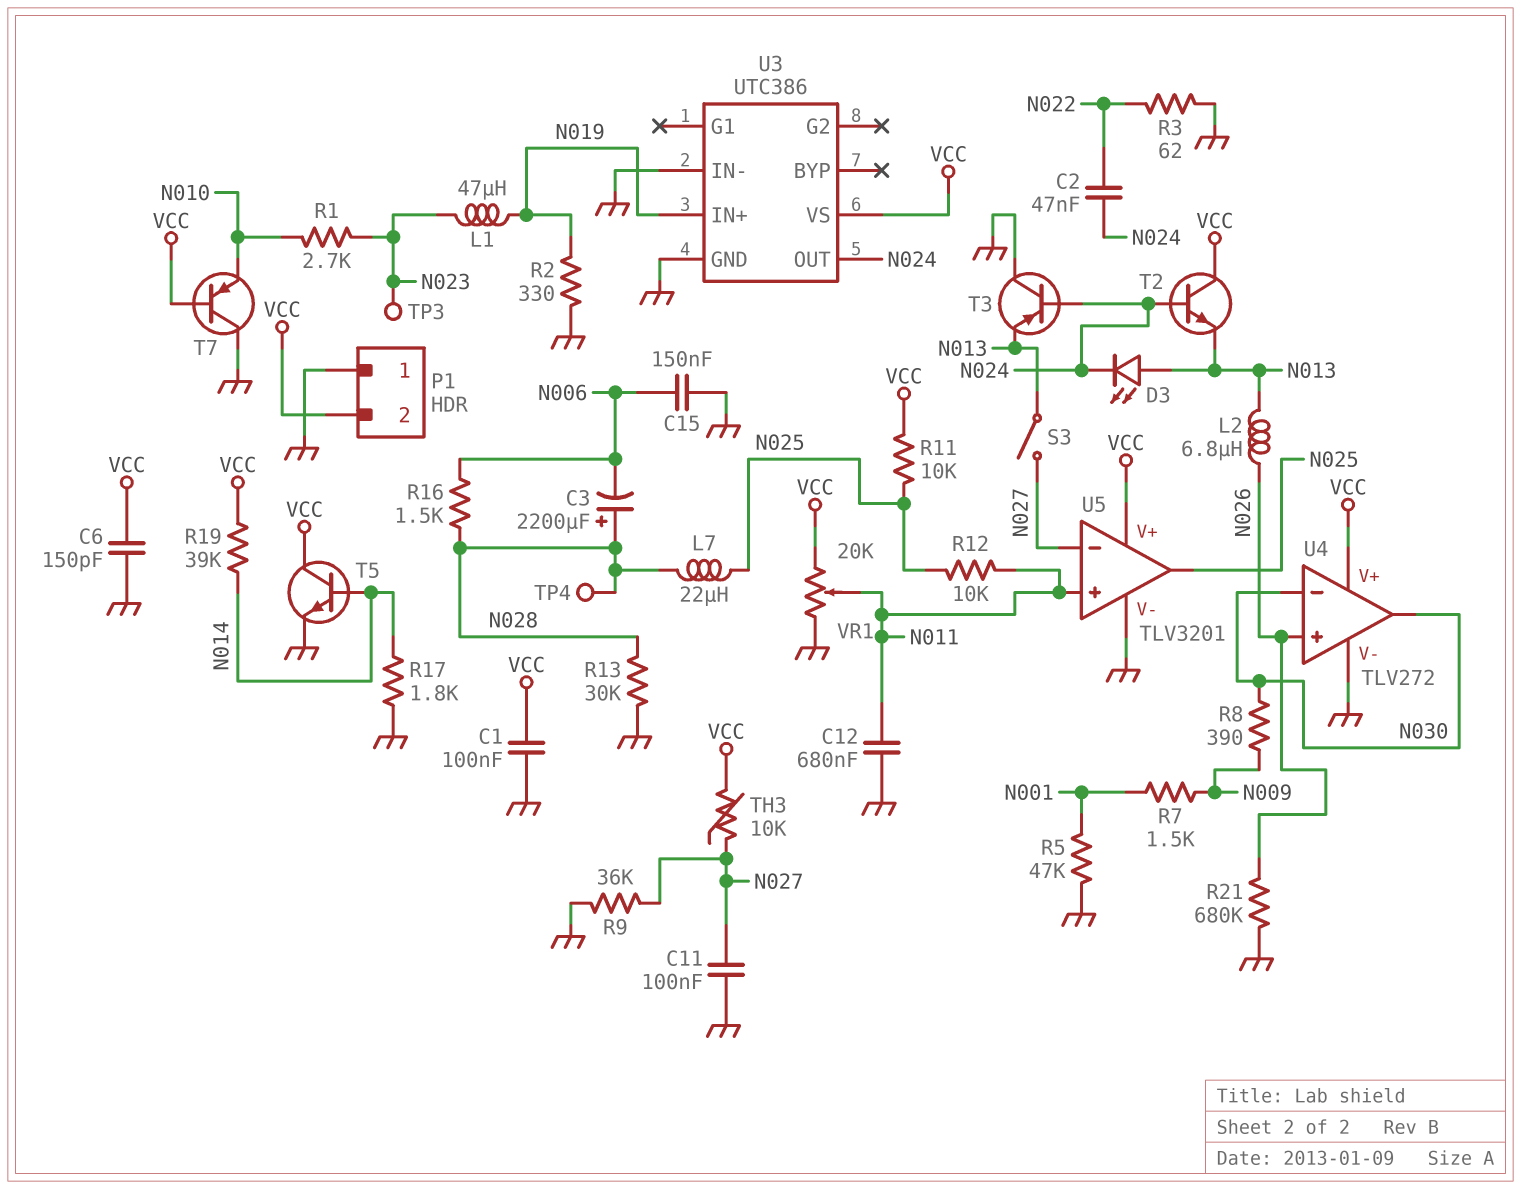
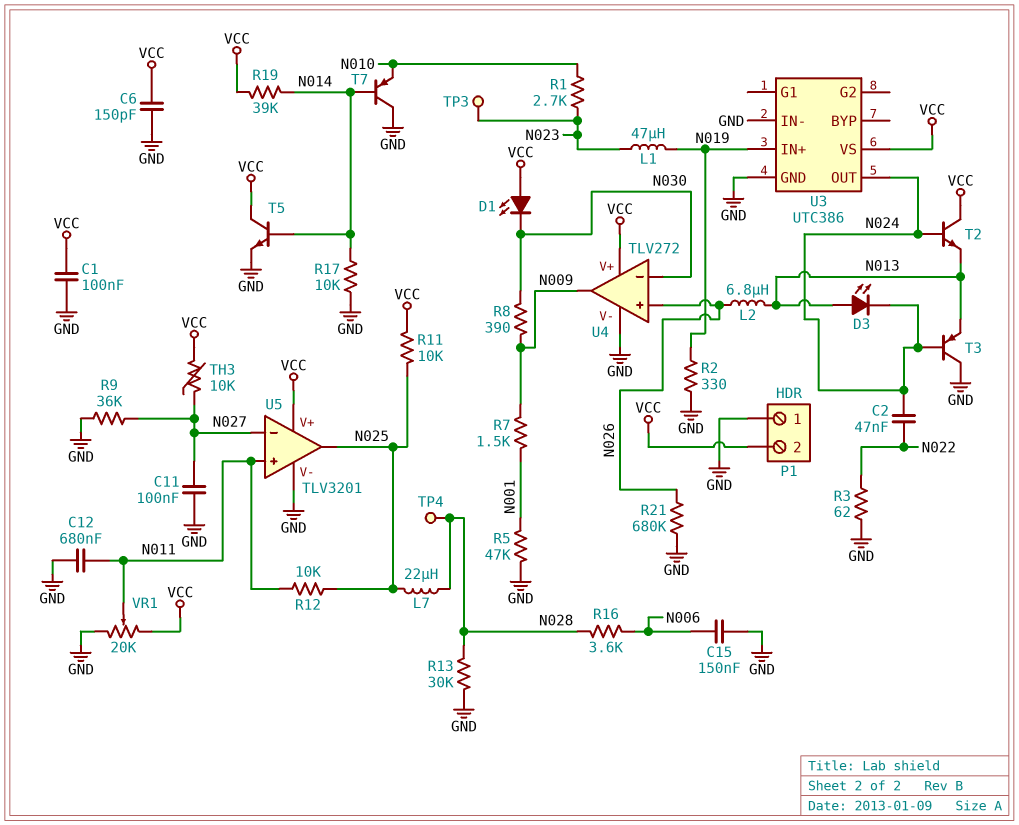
C3: 2200uF (plus N028, minus N006) -> none
D1: none -> LED (A VCC, K N030)
R16: 1.5k (N006, N028) -> 3.6k (N006, N028)
R17: 1.8k (GND, N014) -> 10k (GND, N014)
S3: switch (N013, N027) -> none
T7: PNP (B VCC, C GND, E N010) -> PNP (B N014, C GND, E N010)
U4 pin out: N030 -> N009

